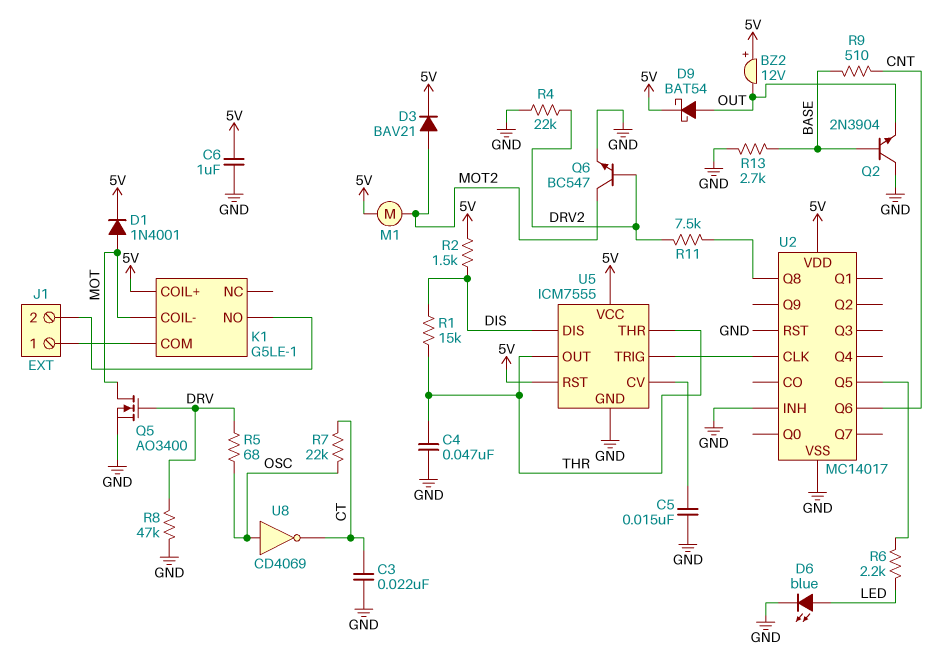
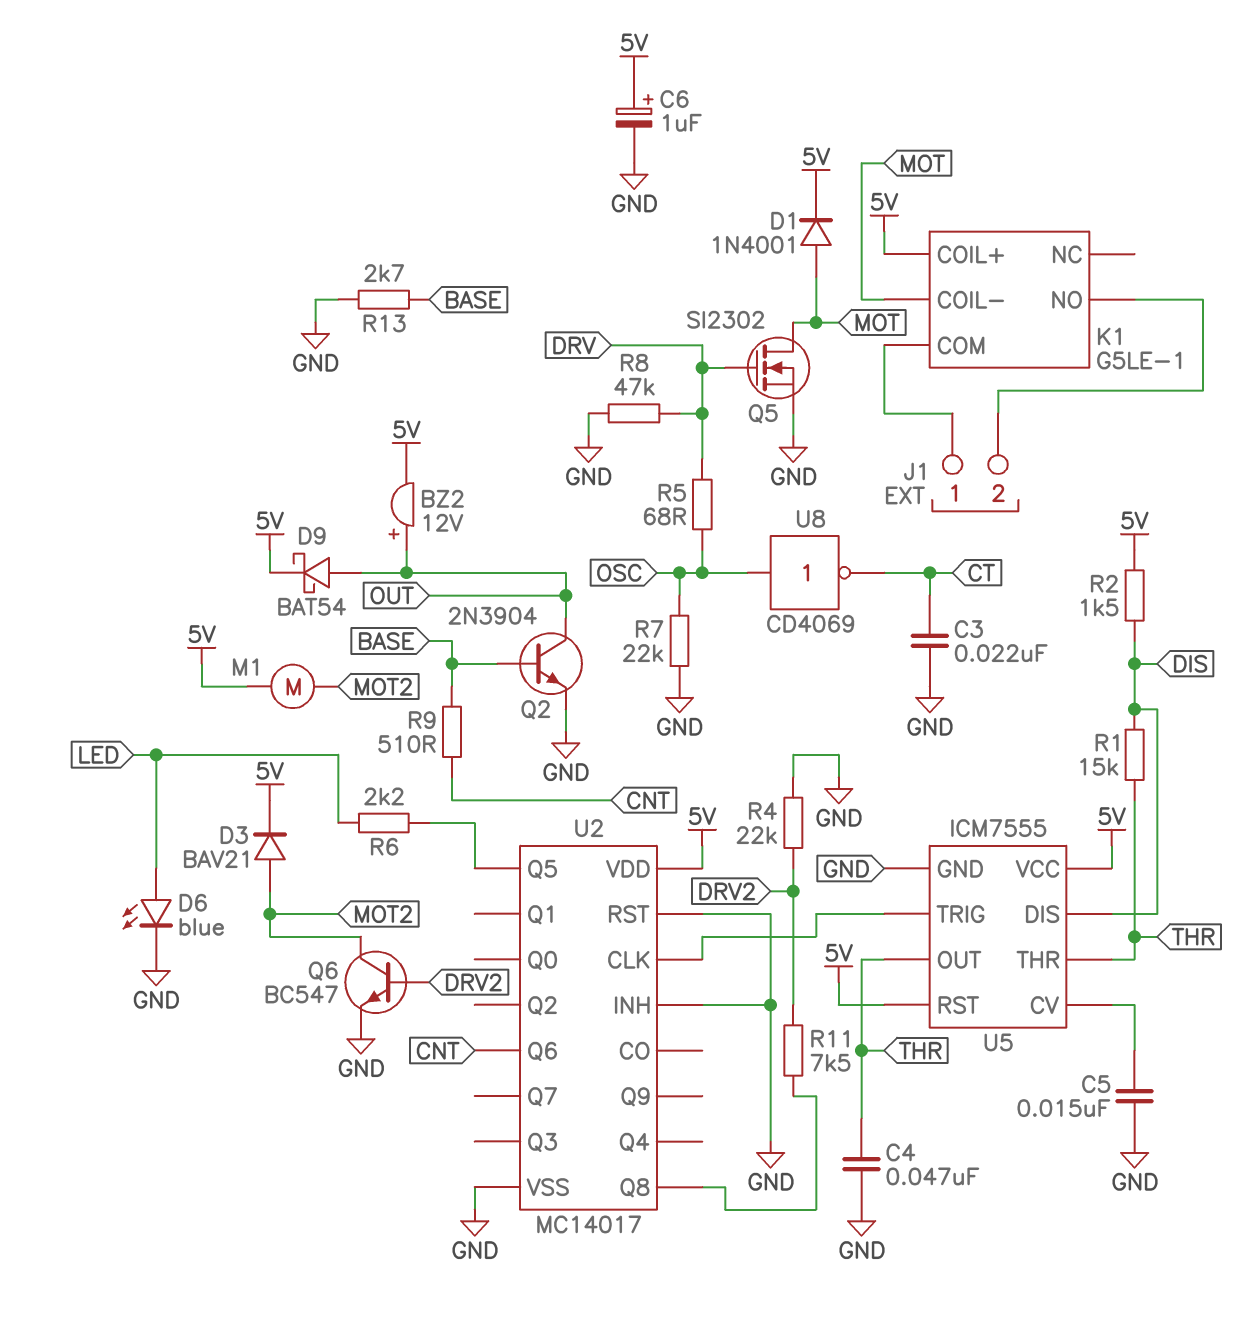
BZ2: buzzer 12V (plus 5V, minus OUT) -> buzzer 12V (plus OUT, minus 5V)
C6: 1uF (5V, GND) -> 1uF (plus 5V, minus GND)
Q2: NPN 2N3904 (B BASE, C GND, E OUT) -> NPN 2N3904 (B BASE, C OUT, E GND)
Q5: NMOS AO3400 (G DRV, D MOT, S GND) -> NMOS SI2302 (G DRV, D MOT, S GND)
R7: 22k (CT, OSC) -> 22k (GND, OSC)

